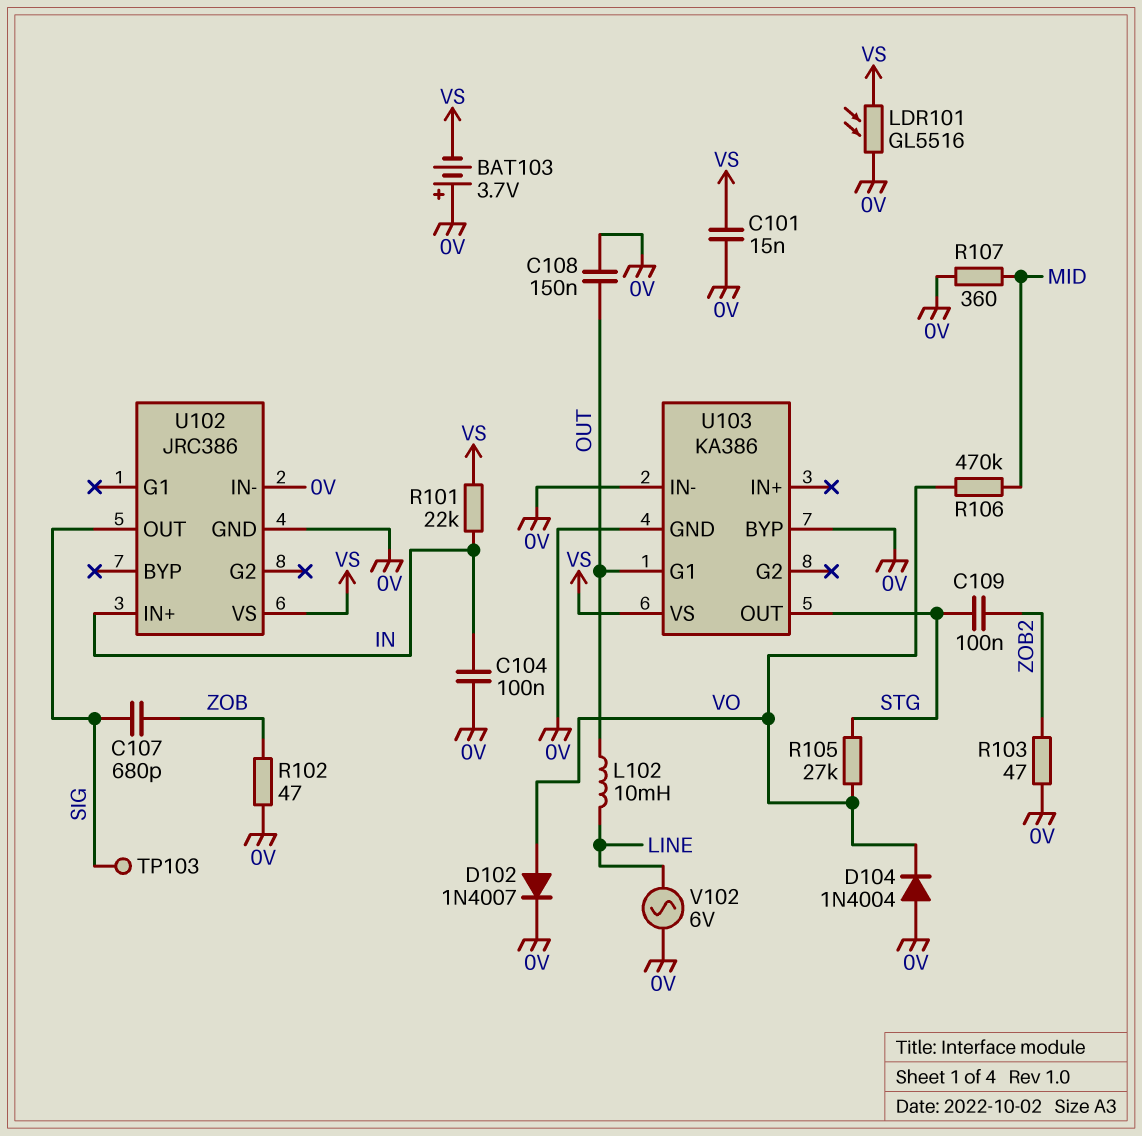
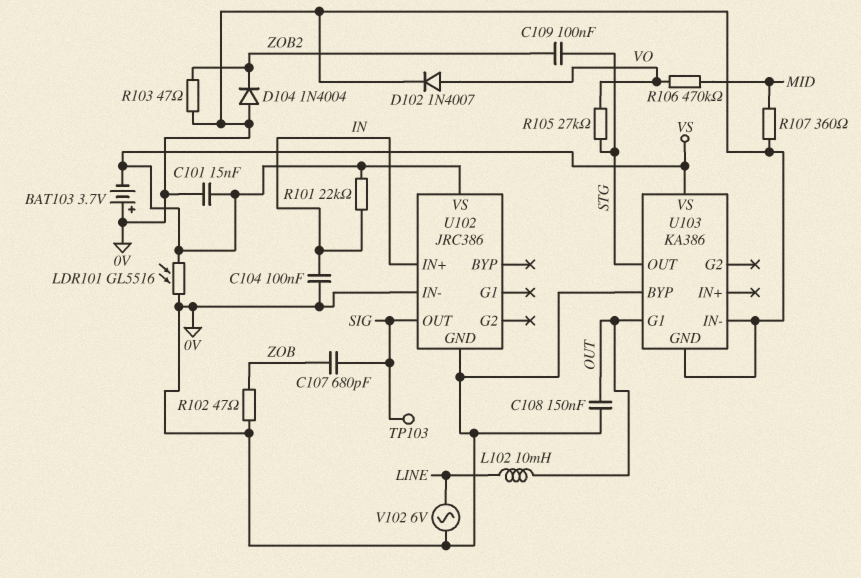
D104: diode 1N4004 (A 0V, K VO) -> diode 1N4004 (A 0V, K ZOB2)

